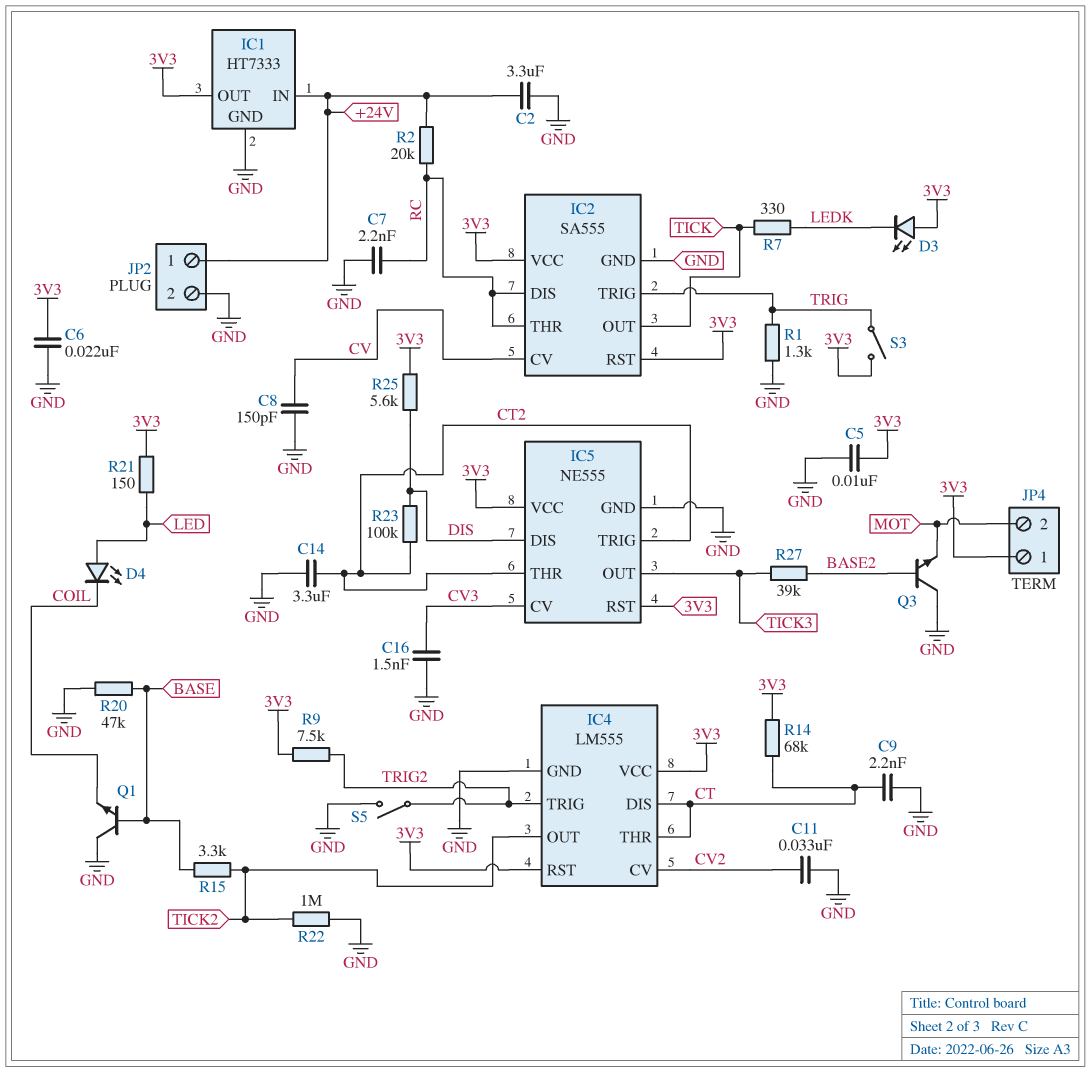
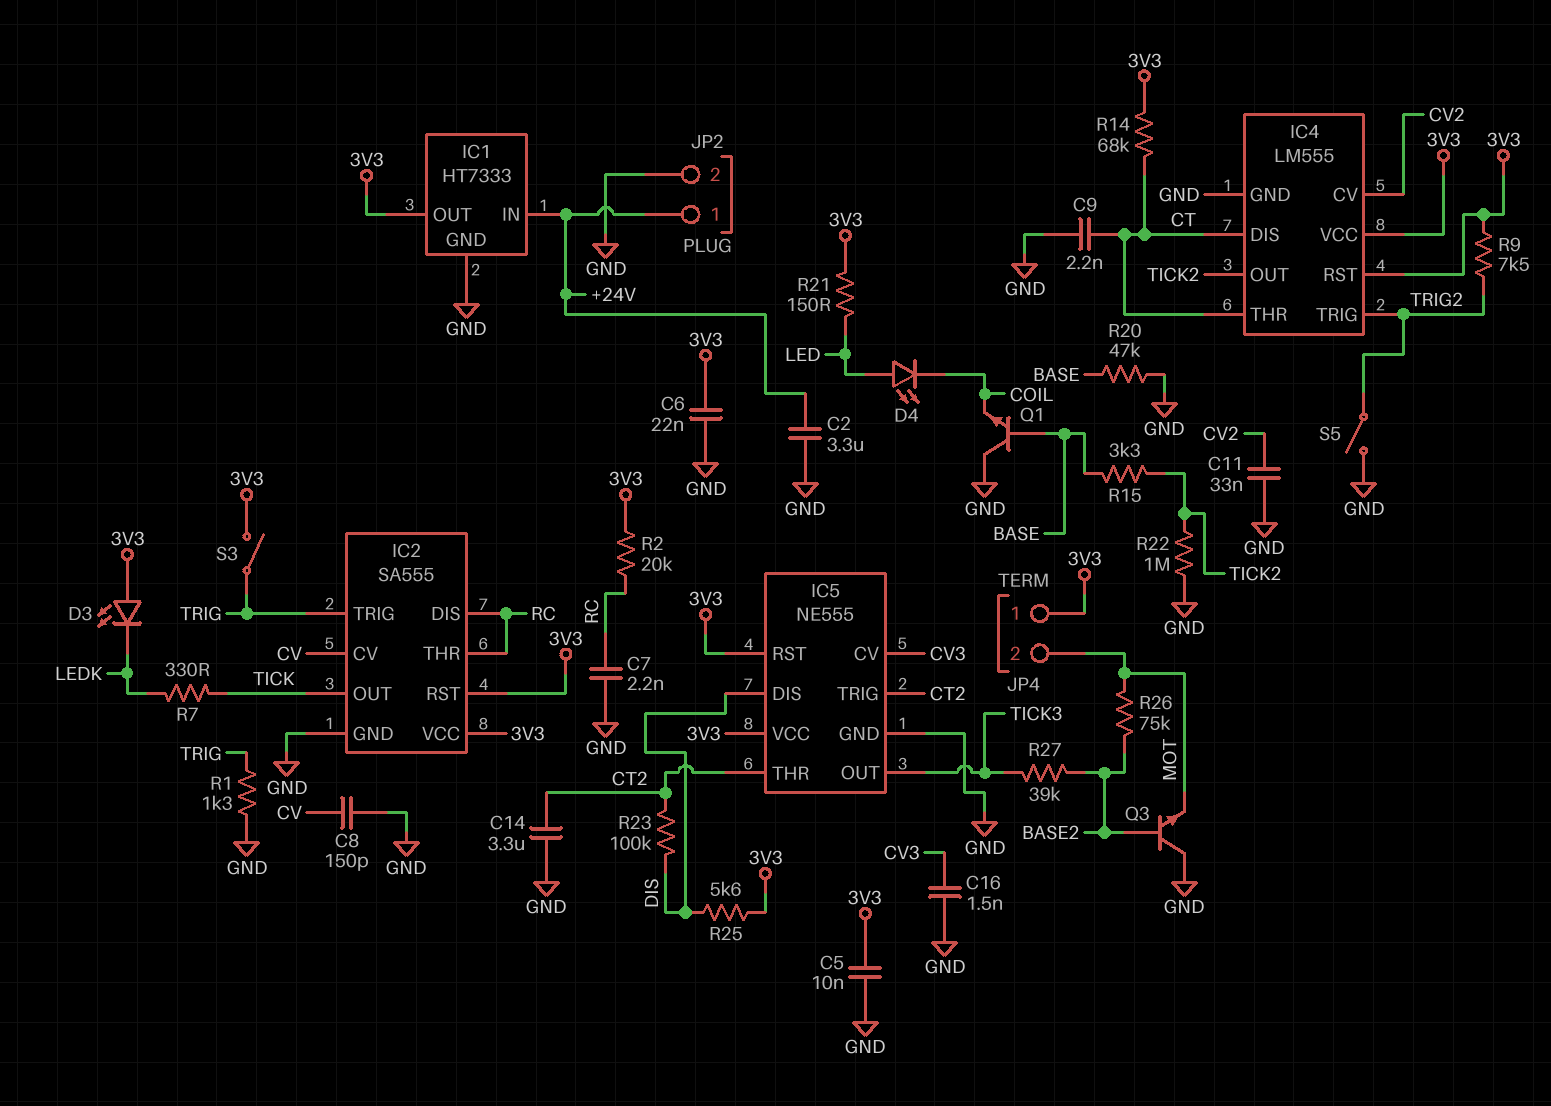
R2: 20k (+24V, RC) -> 20k (3V3, RC)
R26: none -> 75k (BASE2, MOT)

